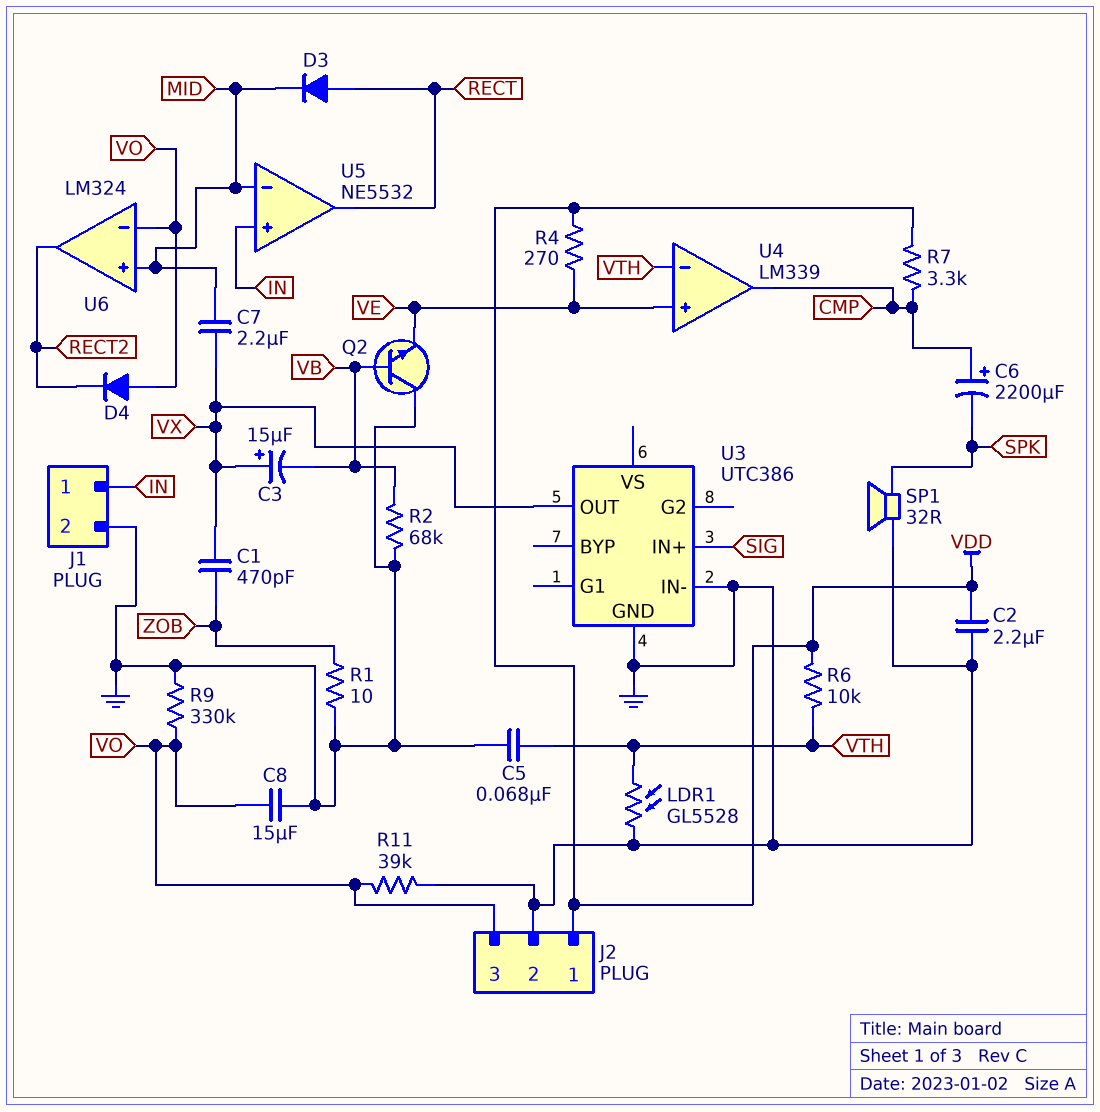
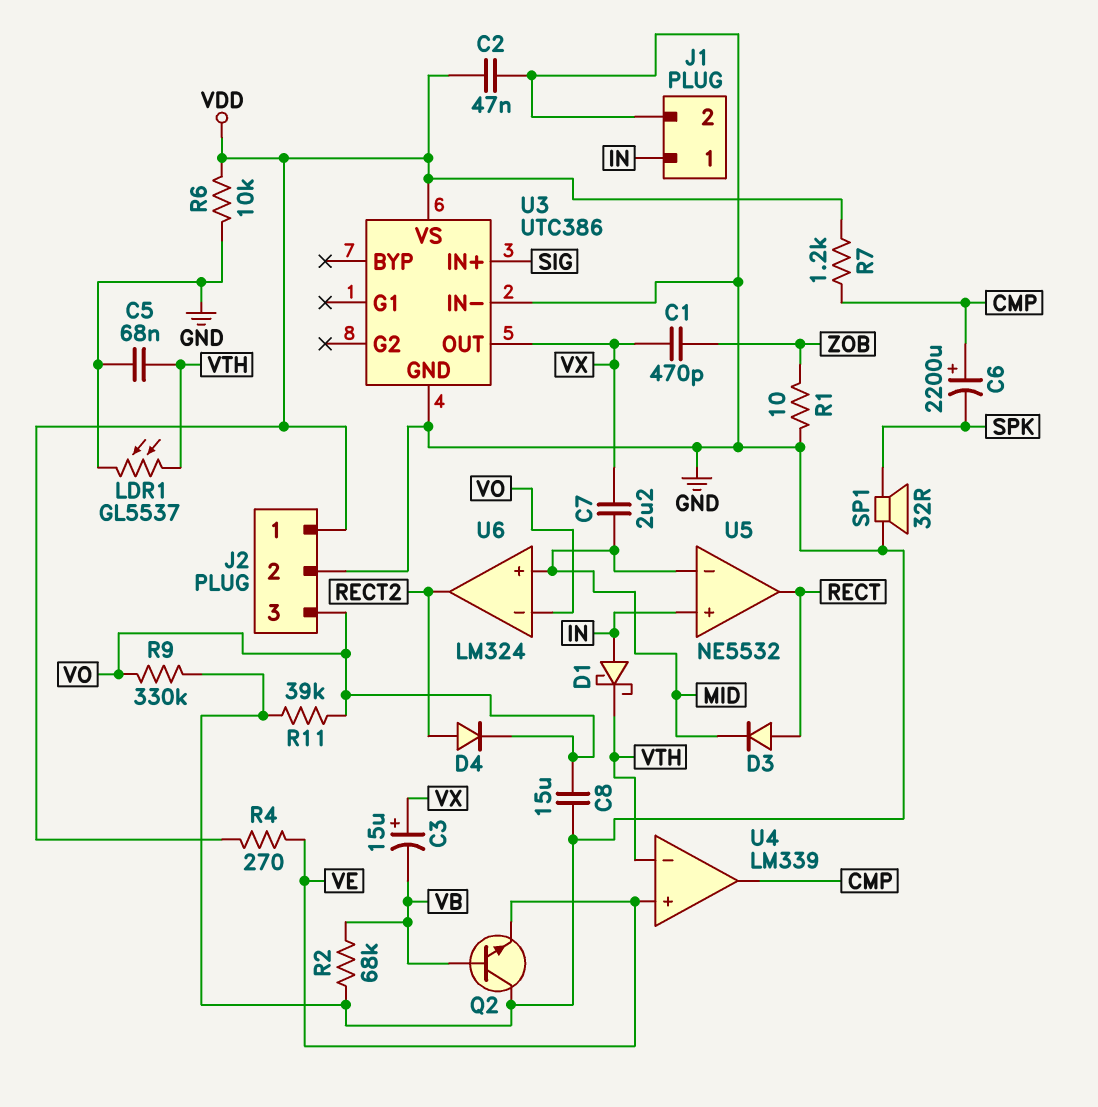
C2: 2.2uF (GND, VDD) -> 47nF (GND, VDD)
D1: none -> schottky (A IN, K VTH)
D4: diode (A VO, K RECT2) -> diode (A RECT2, K VO)
LDR1: GL5528 (GND, VTH) -> GL5537 (GND, VTH)
R6: 10k (VDD, VTH) -> 10k (GND, VDD)
R7: 3.3k (CMP, VDD) -> 1.2k (CMP, VDD)
U3 pin VS: none -> VDD

